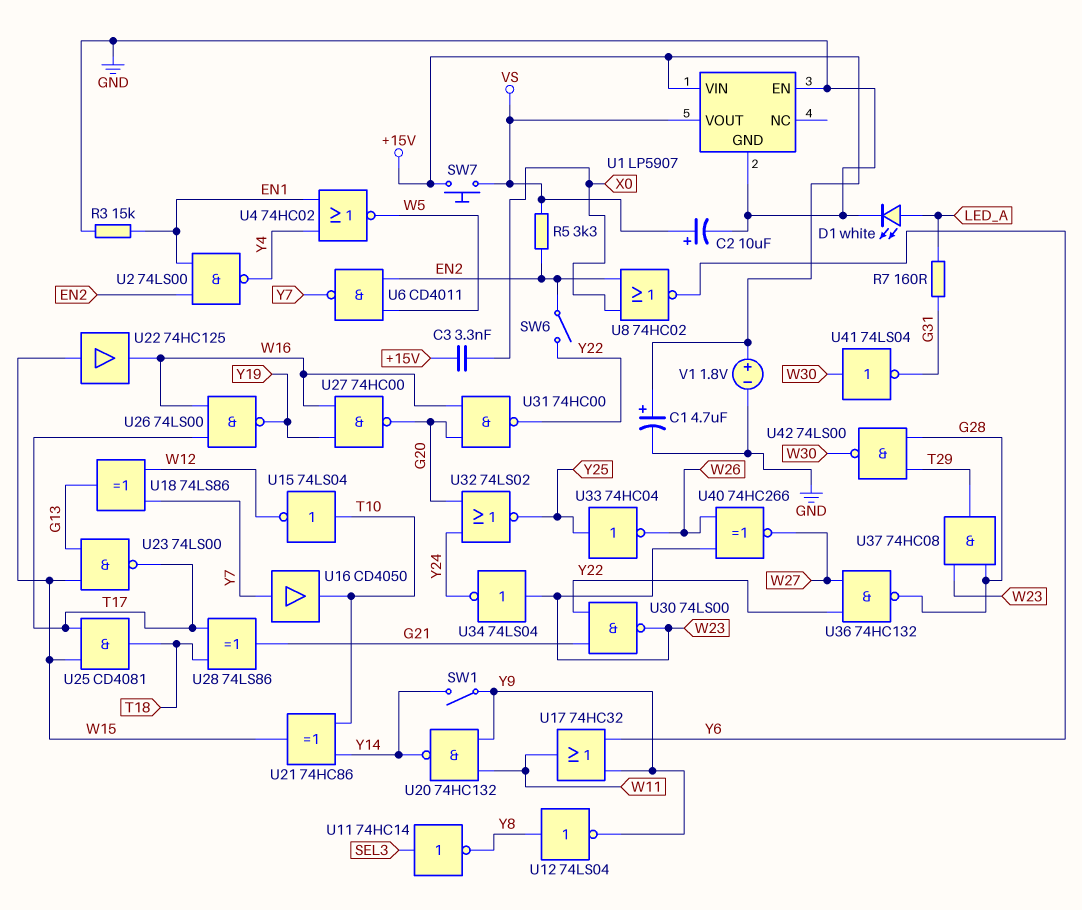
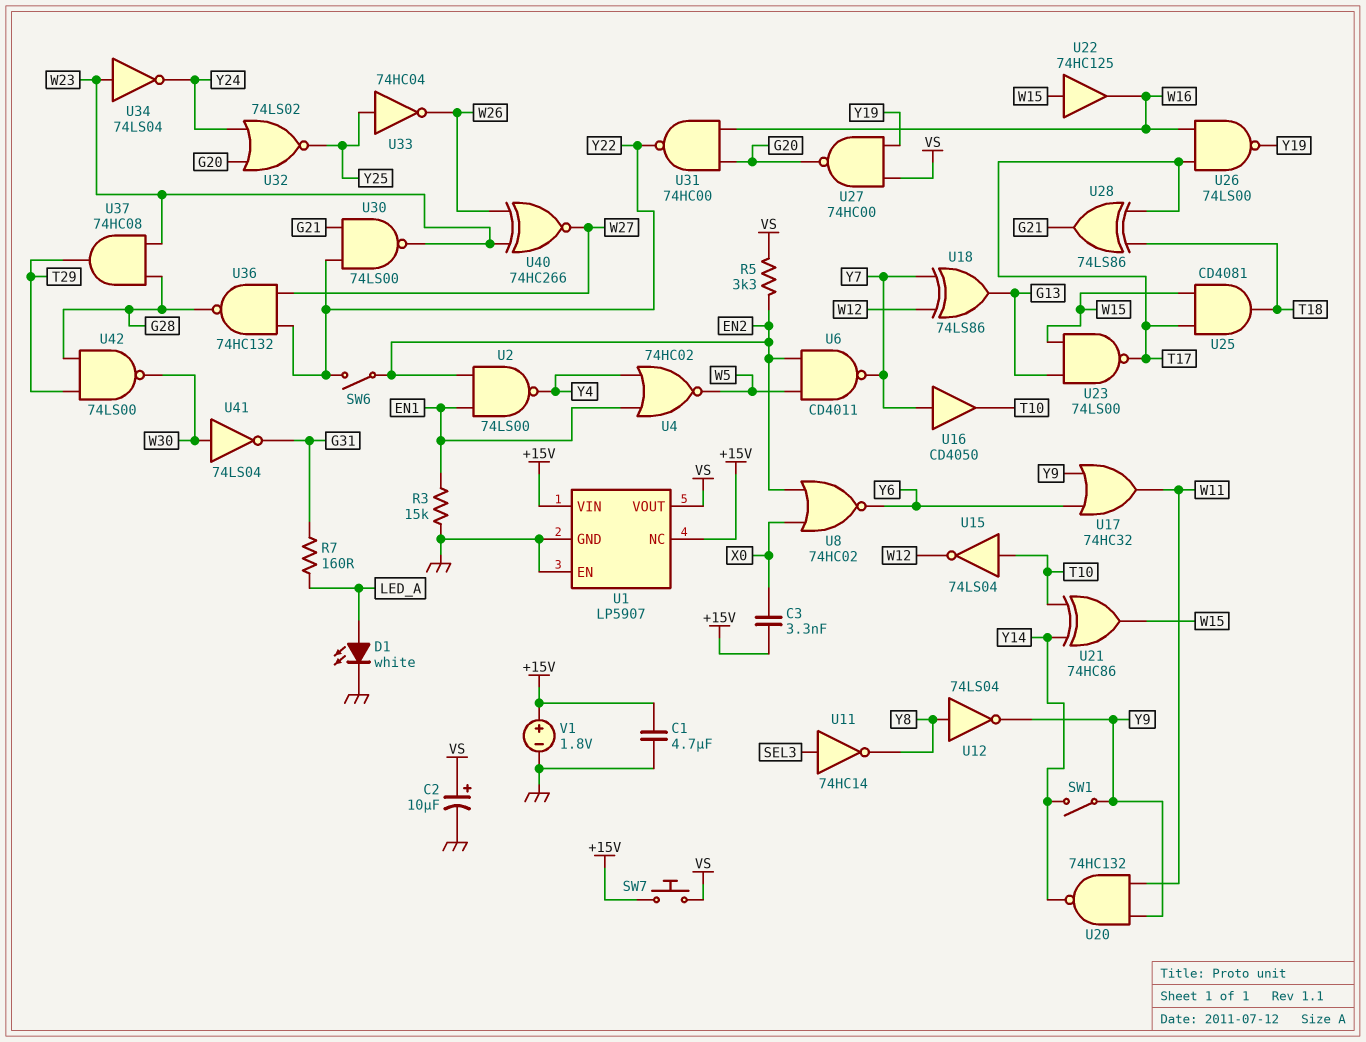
C1: 4.7uF (plus +15V, minus GND) -> 4.7uF (+15V, GND)
U1 pin NC: none -> +15V
U27: NAND 74HC00 (in W16, in Y19, out G20) -> NAND 74HC00 (in VS, in Y19, out G20)

